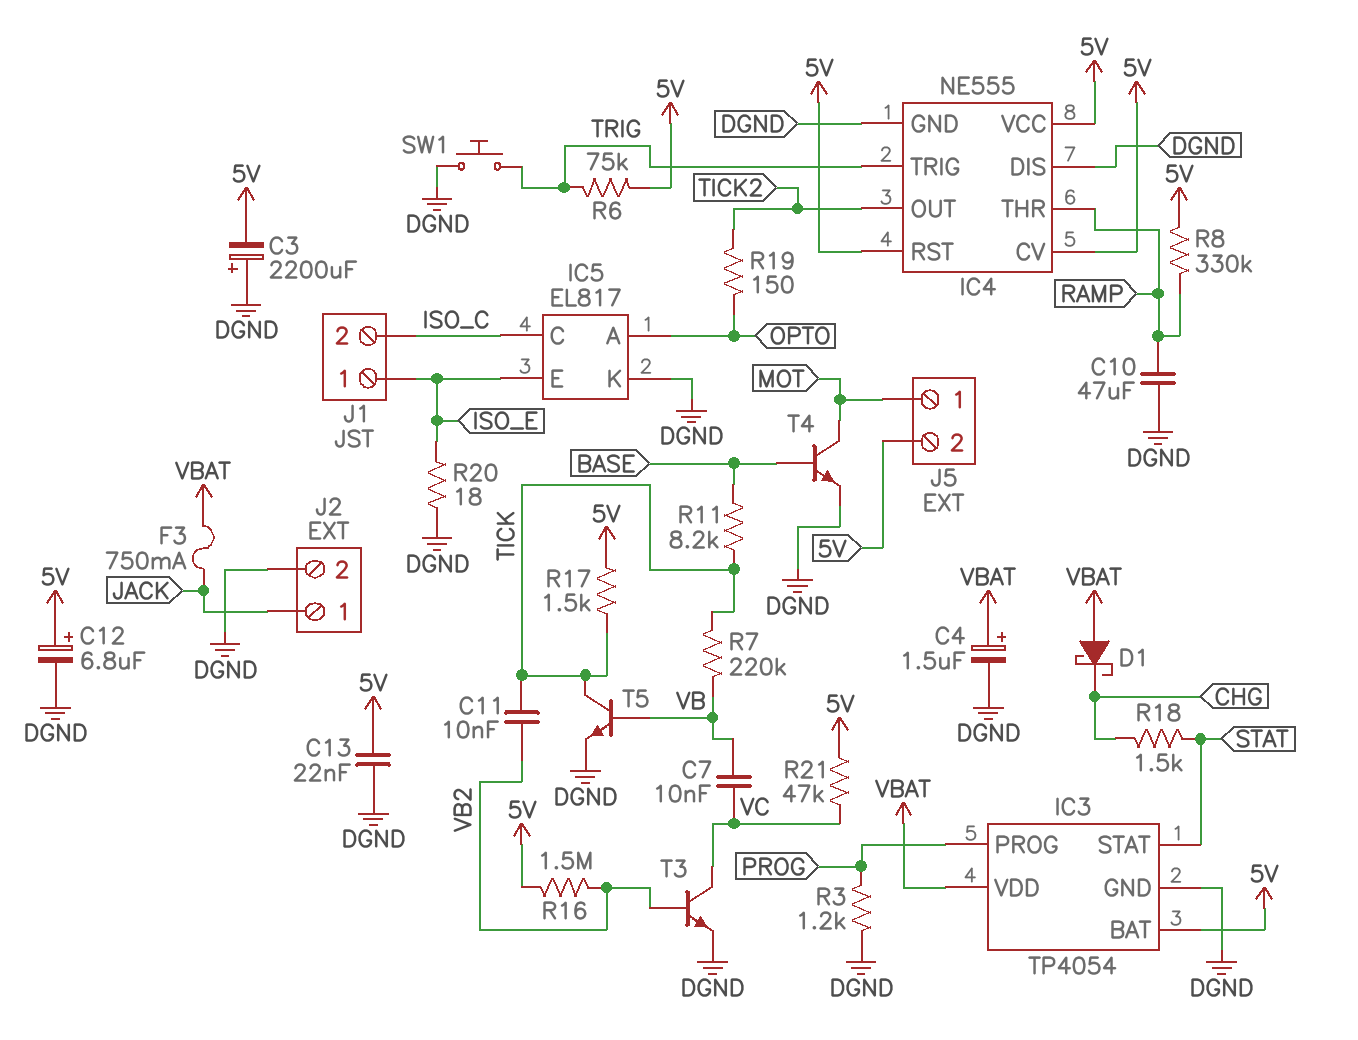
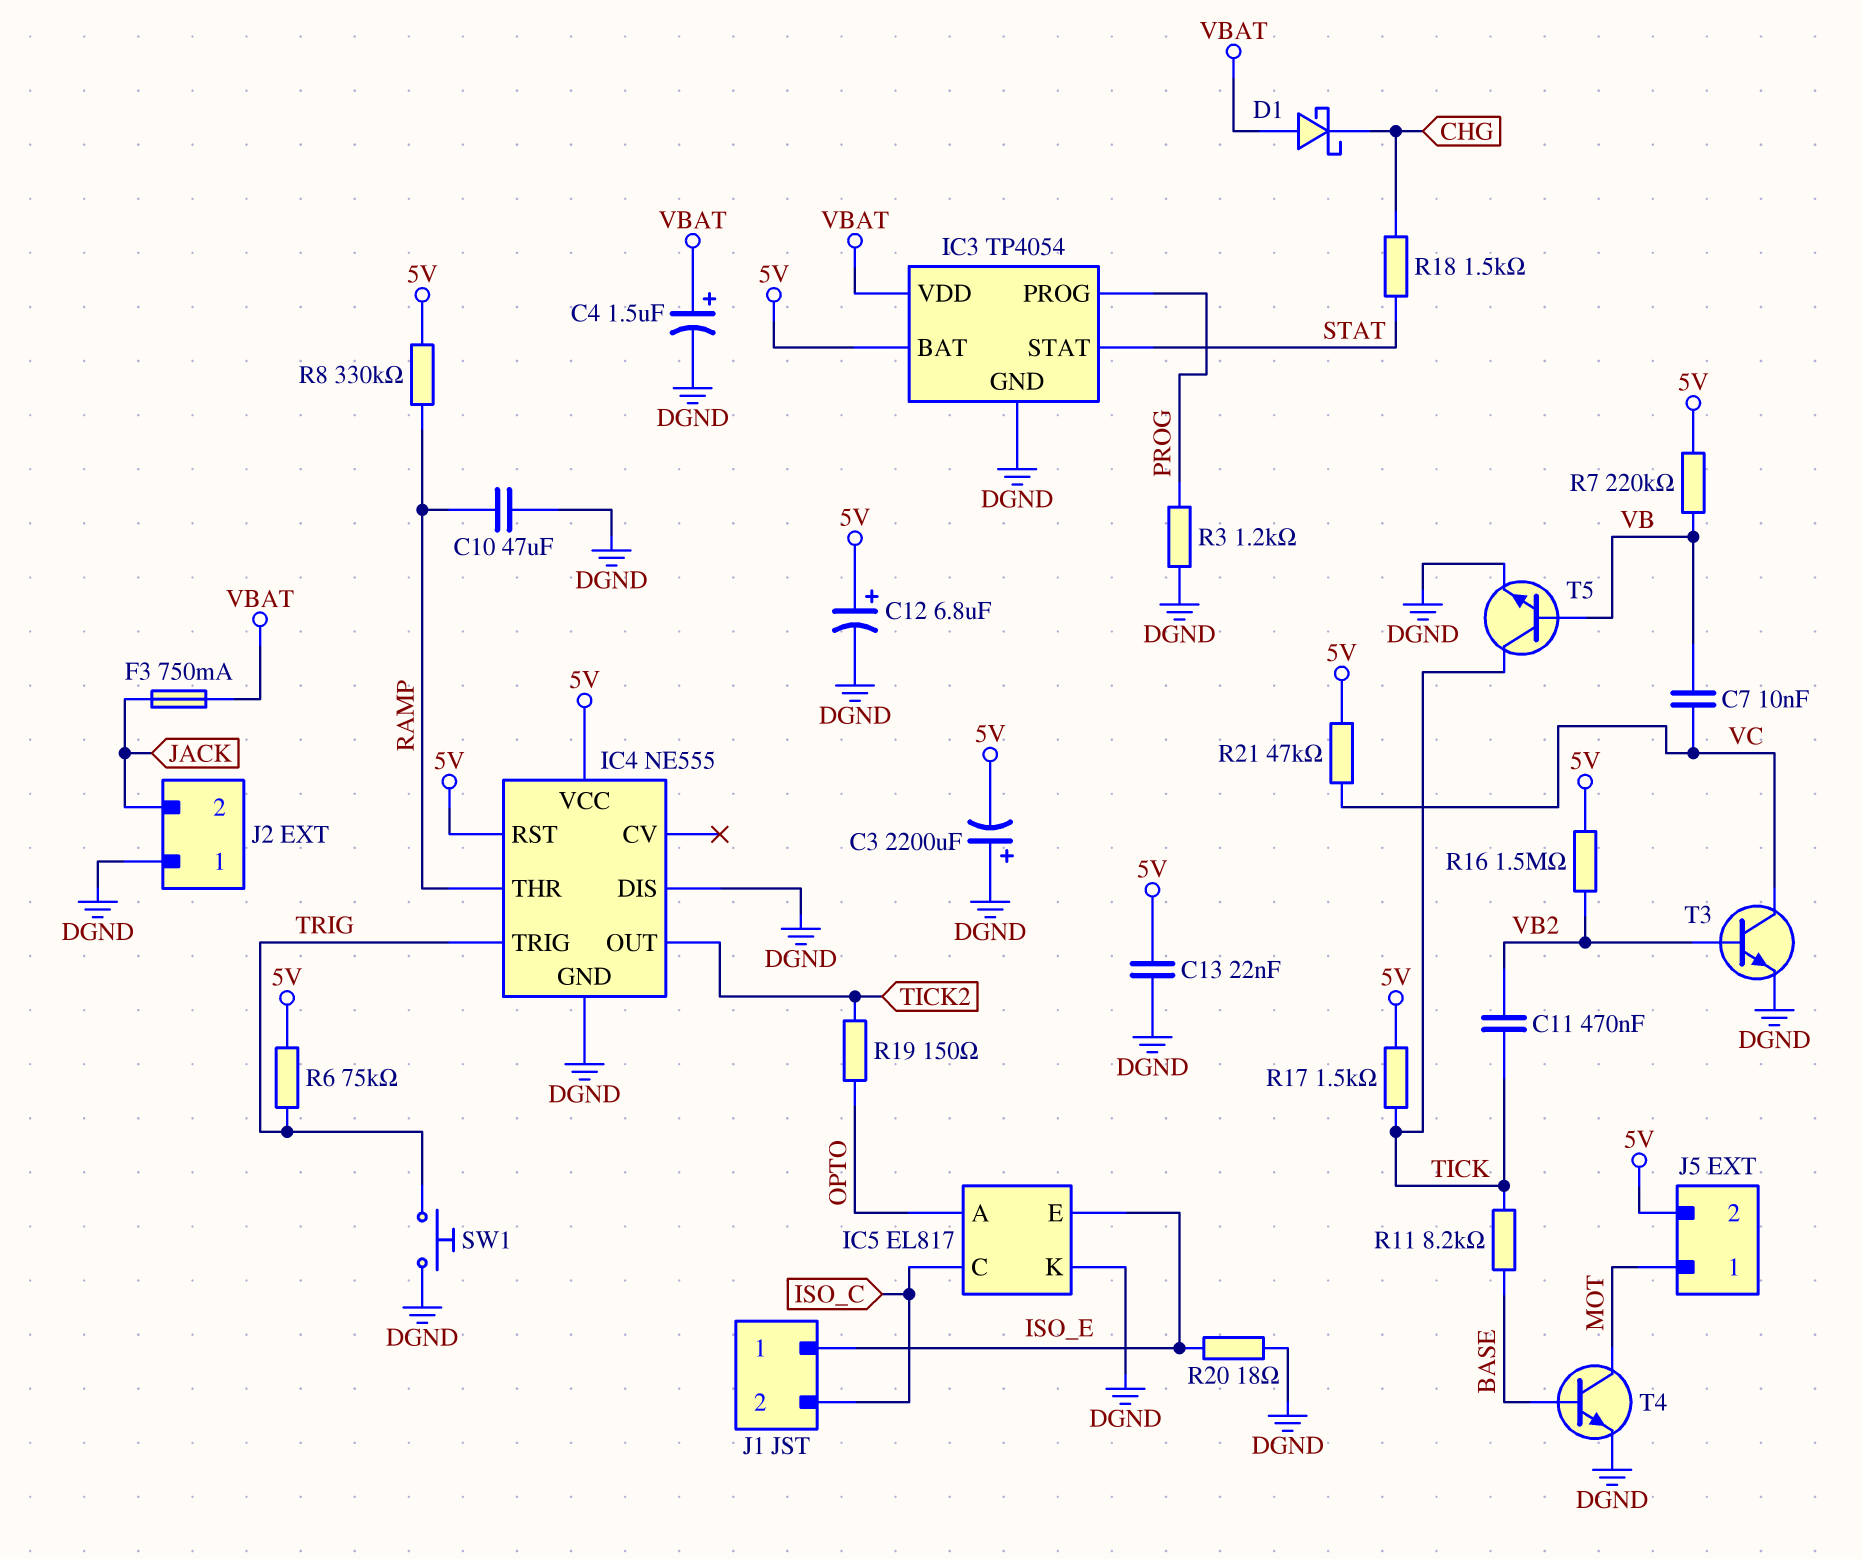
C11: 10nF (TICK, VB2) -> 470nF (TICK, VB2)
IC4 pin CV: 5V -> none
J2 pin 1: JACK -> DGND
J2 pin 2: DGND -> JACK
R7: 220k (TICK, VB) -> 220k (5V, VB)

